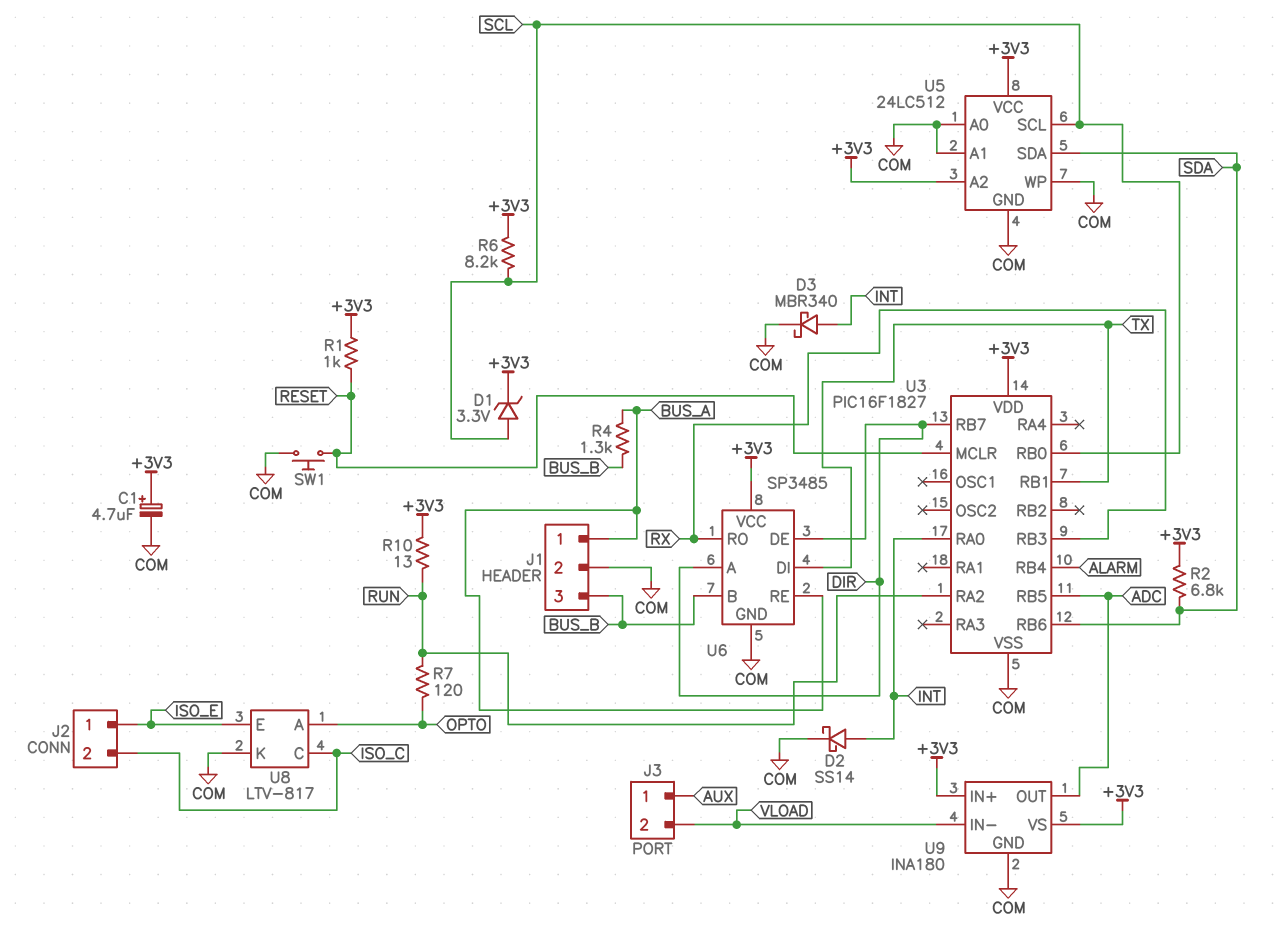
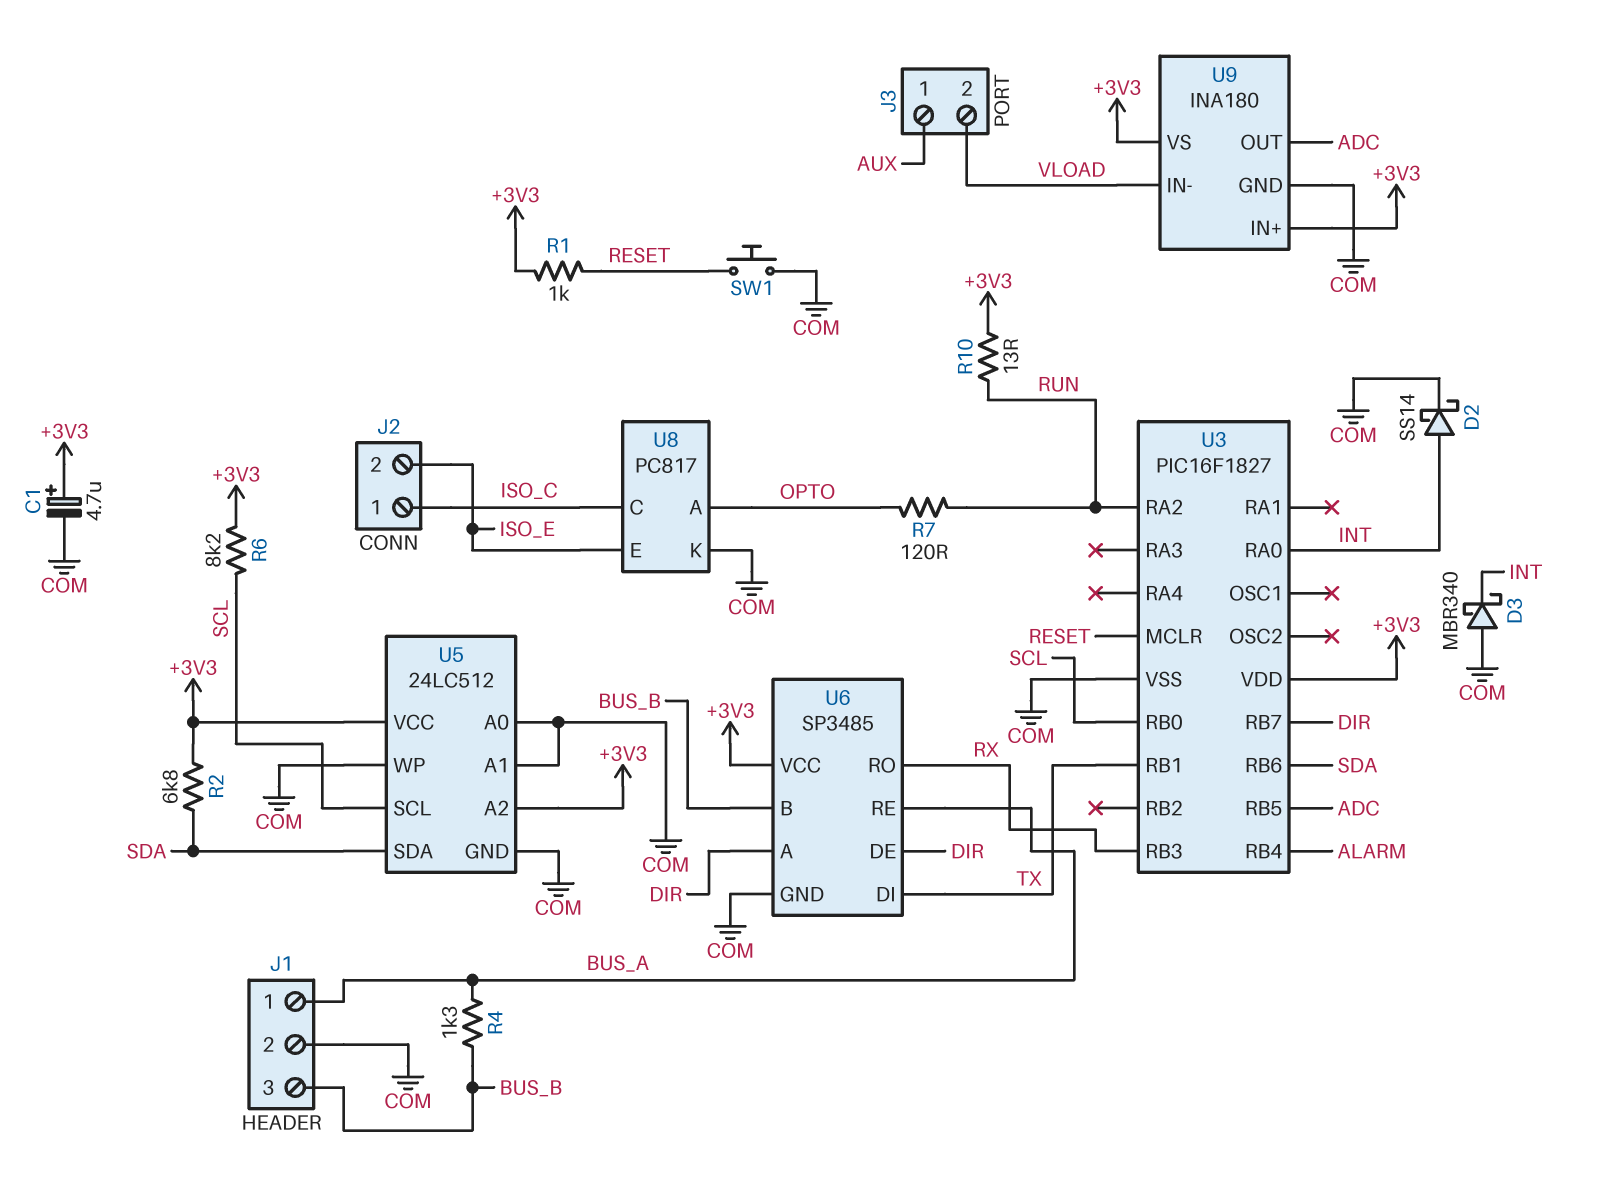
D1: zener 3.3V (A SCL, K +3V3) -> none
D3: schottky MBR340 (A INT, K COM) -> schottky MBR340 (A COM, K INT)
J2 pin 1: ISO_E -> ISO_C
J2 pin 2: ISO_C -> ISO_E
U8: LTV-817 -> PC817

